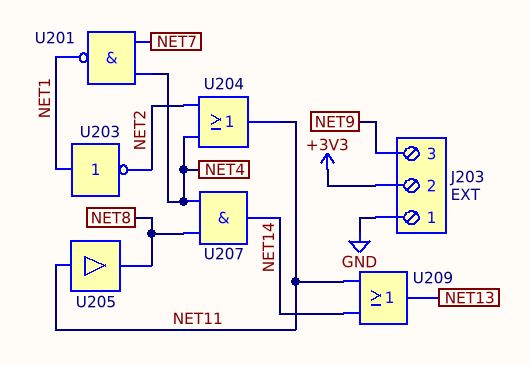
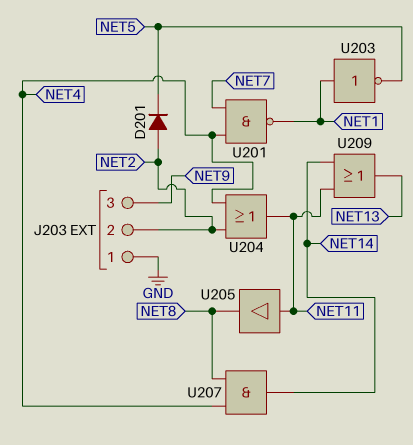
D201: none -> diode (A NET2, K NET5)
J203 pin 2: +3V3 -> NET2
U203: NOT (in NET1, out NET2) -> NOT (in NET1, out NET5)

